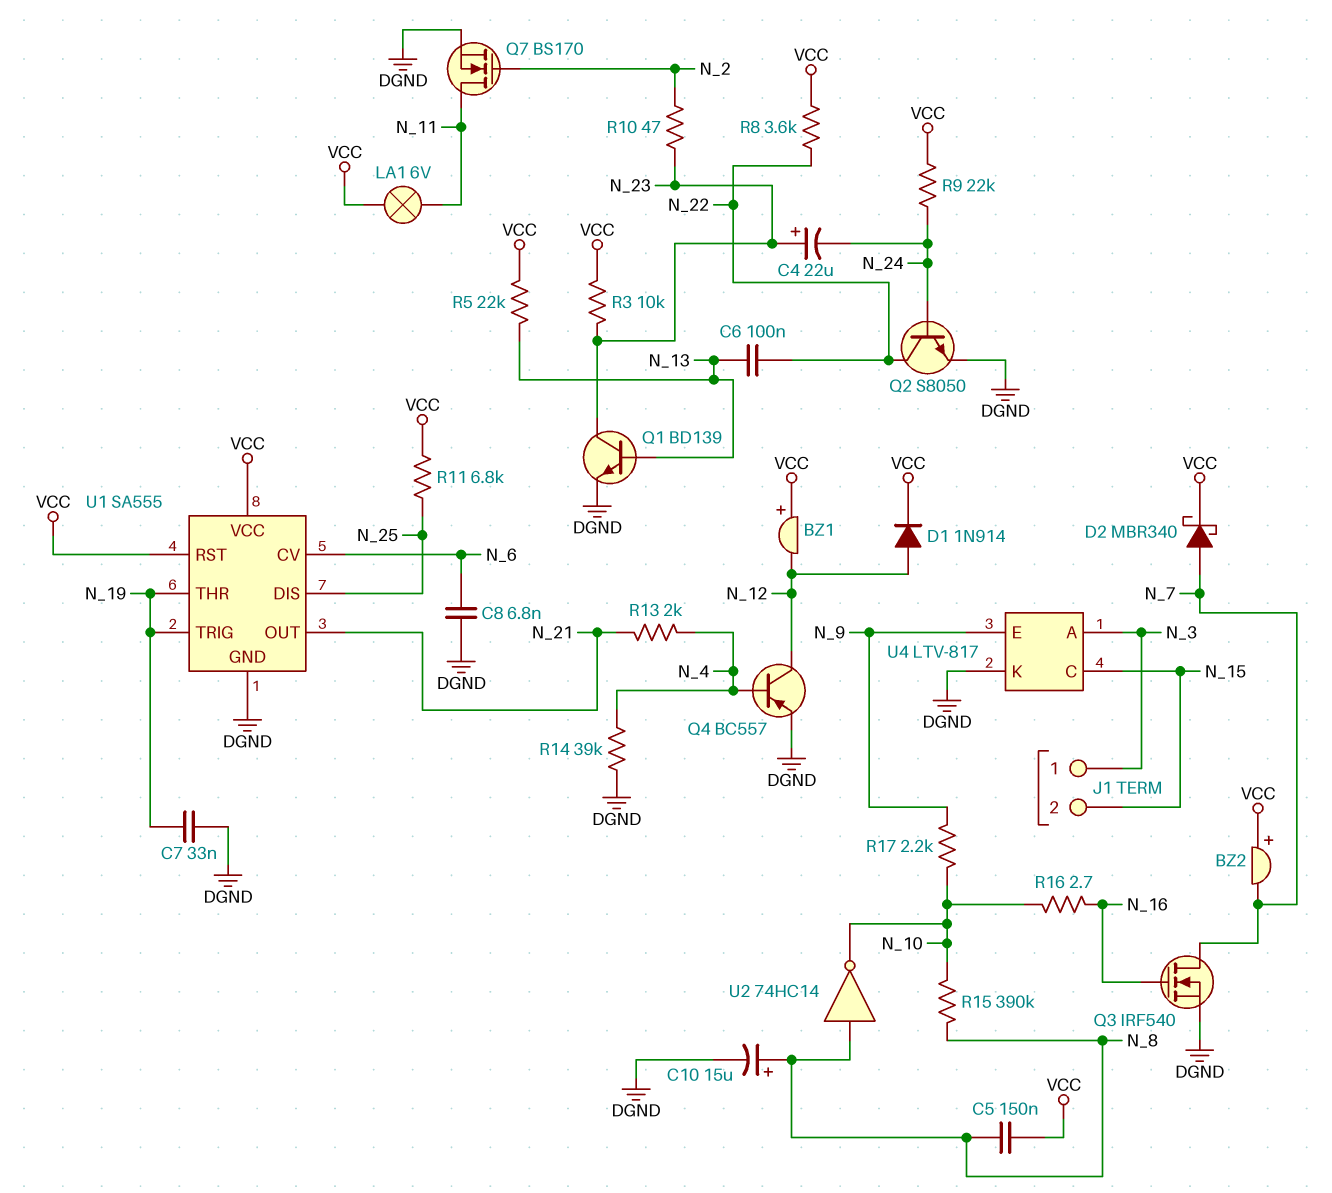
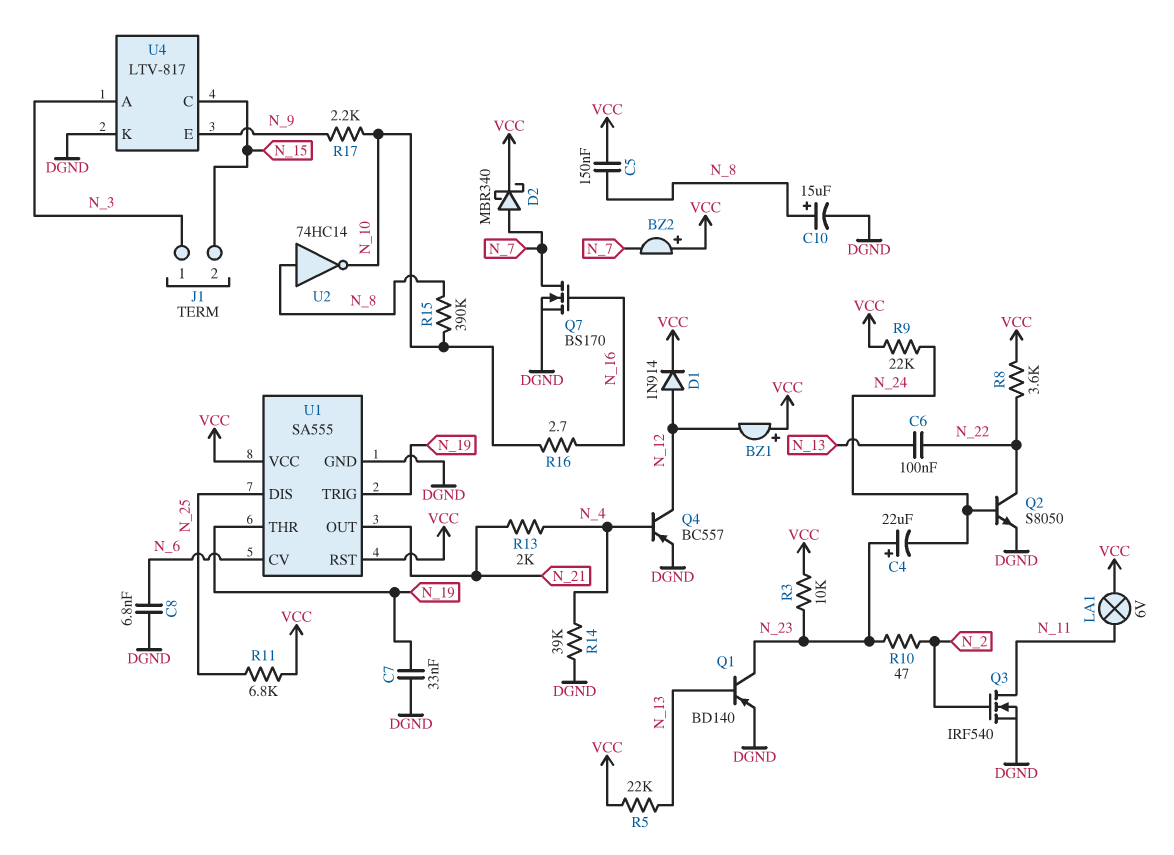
Q1: NPN BD139 (B N_13, C N_23, E DGND) -> PNP BD140 (B N_13, C N_23, E DGND)
Q3: NMOS IRF540 (G N_16, D N_7, S DGND) -> NMOS IRF540 (G N_2, D N_11, S DGND)
Q7: NMOS BS170 (G N_2, D N_11, S DGND) -> NMOS BS170 (G N_16, D N_7, S DGND)

